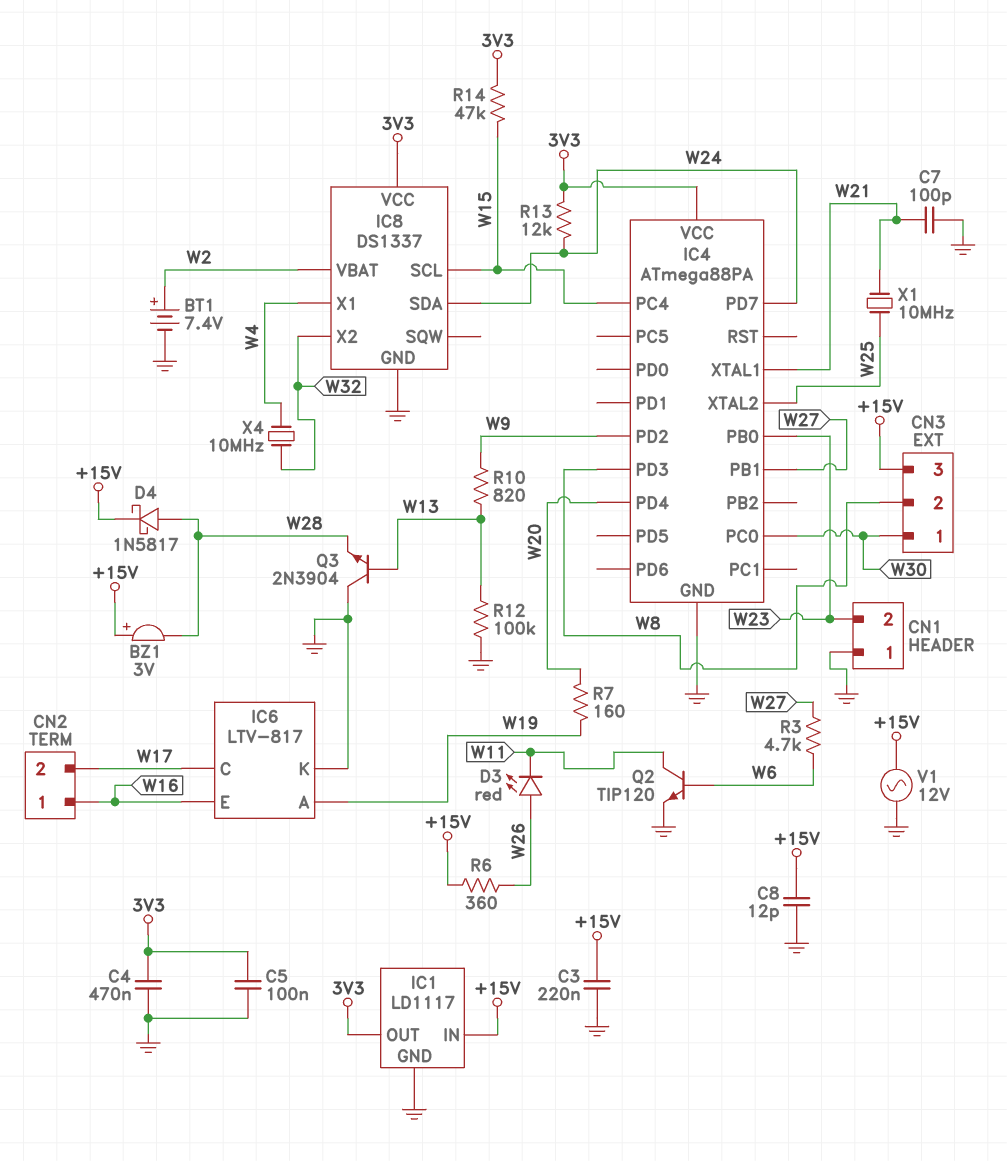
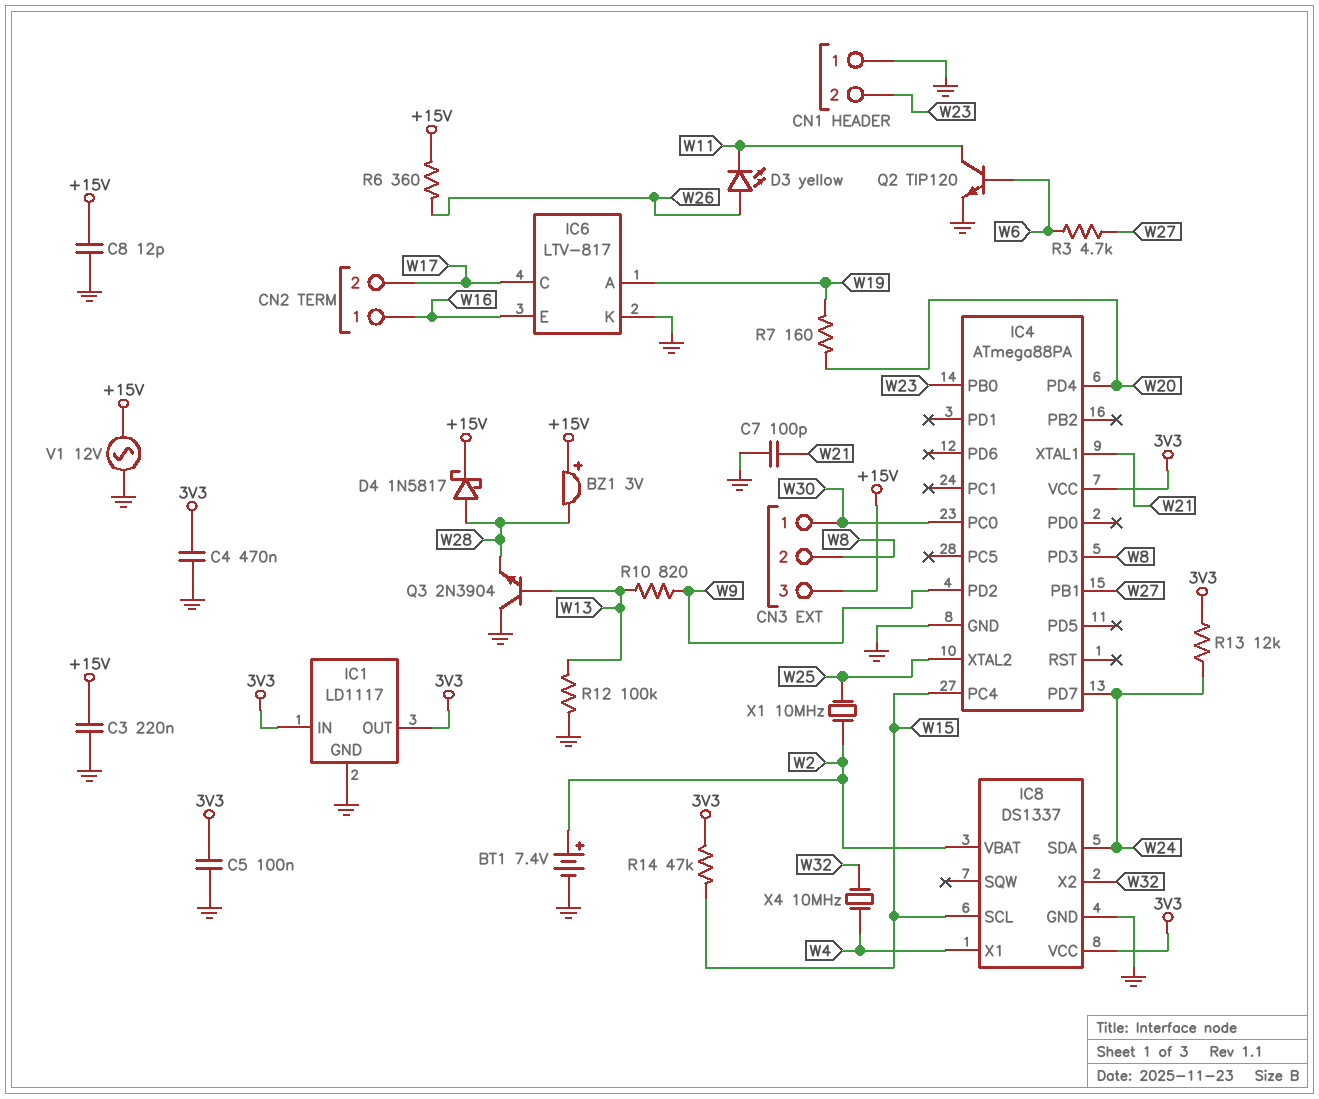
D3: LED red (A W26, K W11) -> LED yellow (A W26, K W11)
IC1 pin IN: +15V -> 3V3
X1: 10MHz (W21, W25) -> 10MHz (W2, W25)

